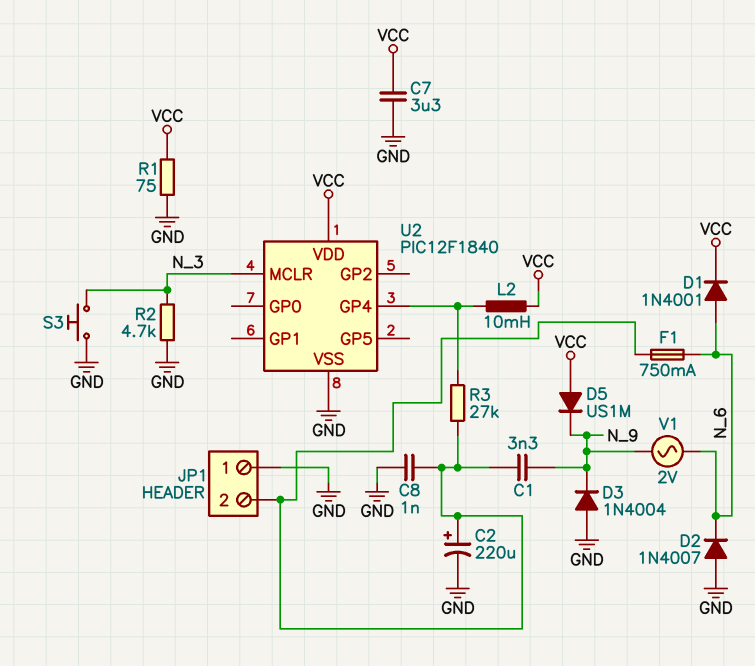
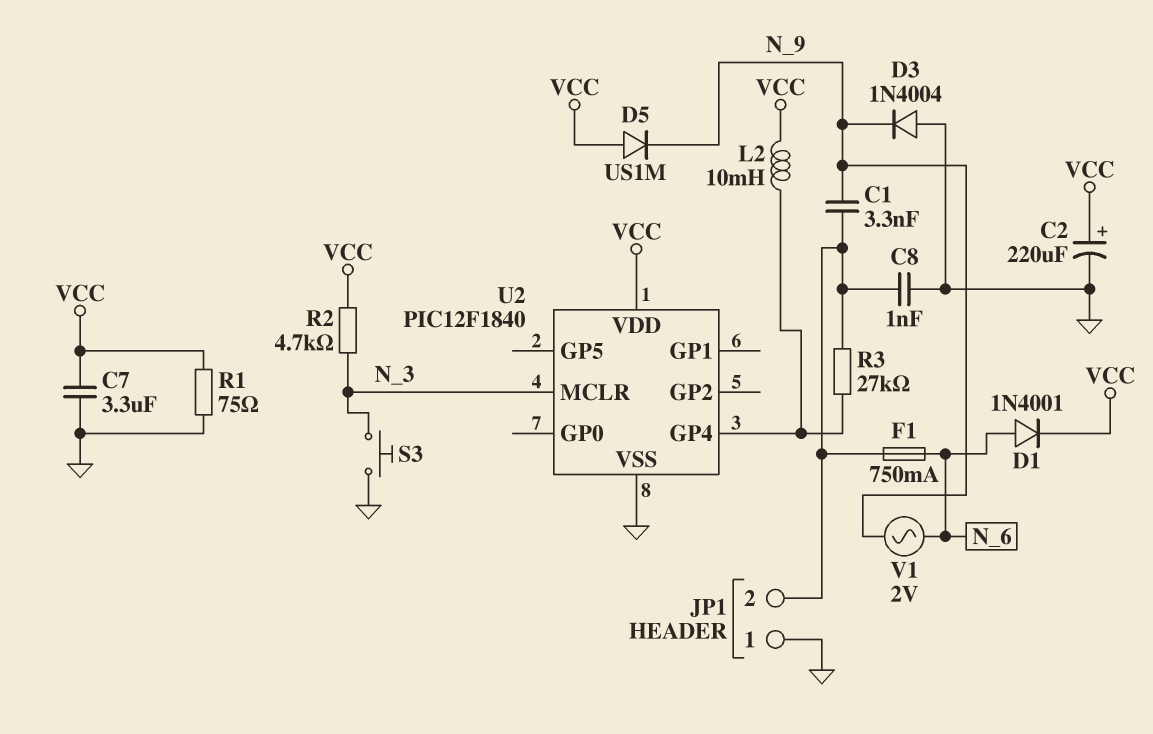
C2: 220uF (plus JP1/2, minus GND) -> 220uF (plus VCC, minus GND)
D2: diode 1N4007 (A GND, K N_6) -> none
R2: 4.7k (GND, N_3) -> 4.7k (N_3, VCC)

